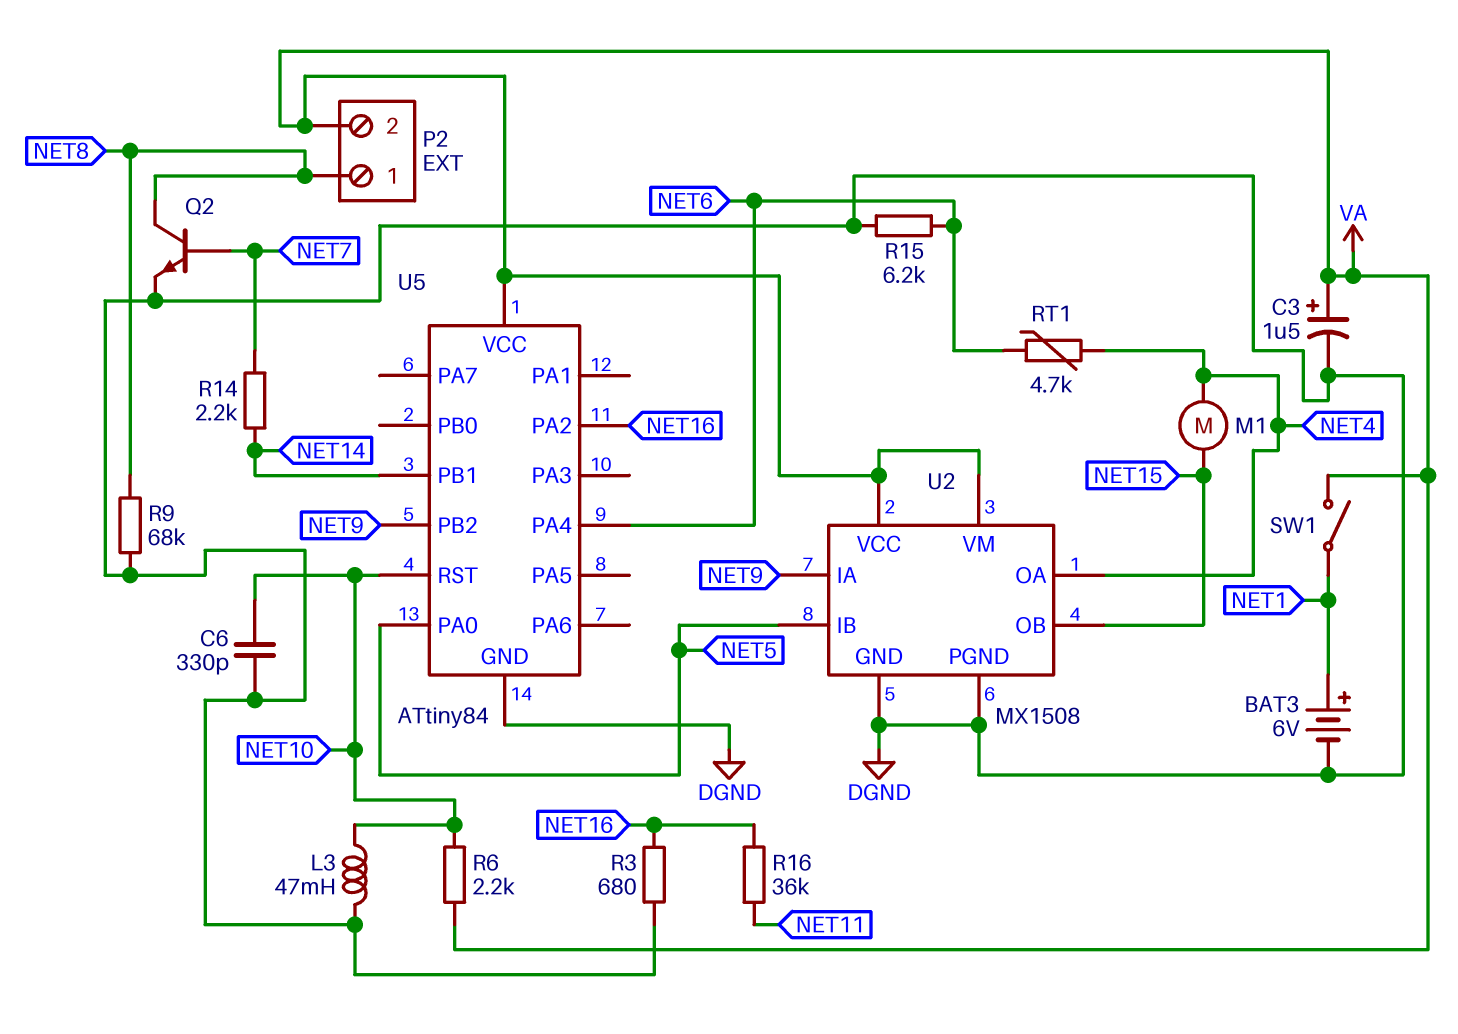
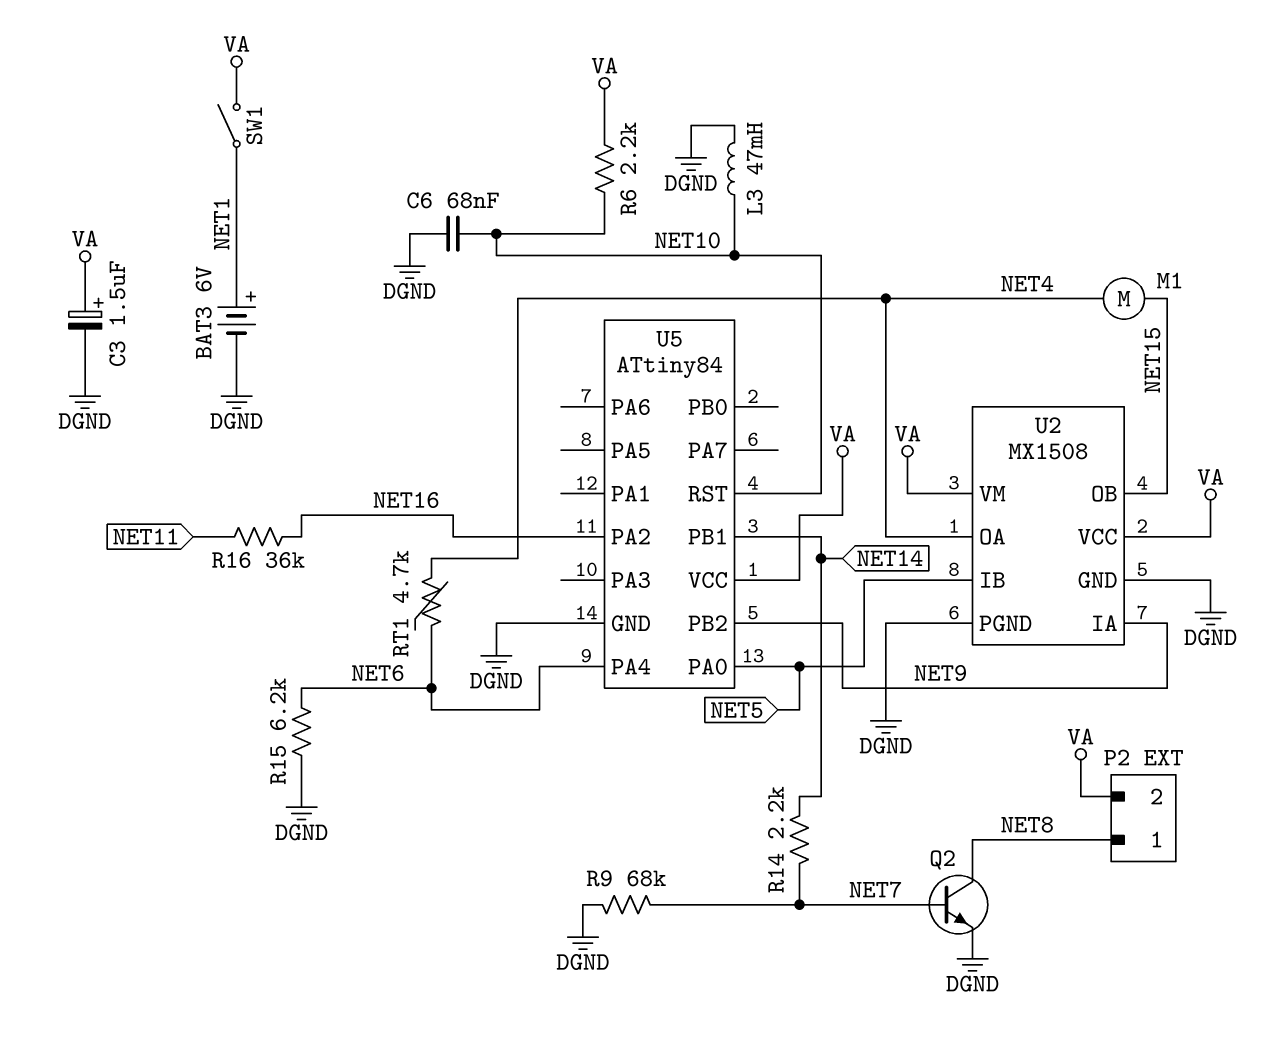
C6: 330pF (DGND, NET10) -> 68nF (DGND, NET10)
R3: 680 (DGND, NET16) -> none
R9: 68k (DGND, NET8) -> 68k (DGND, NET7)

